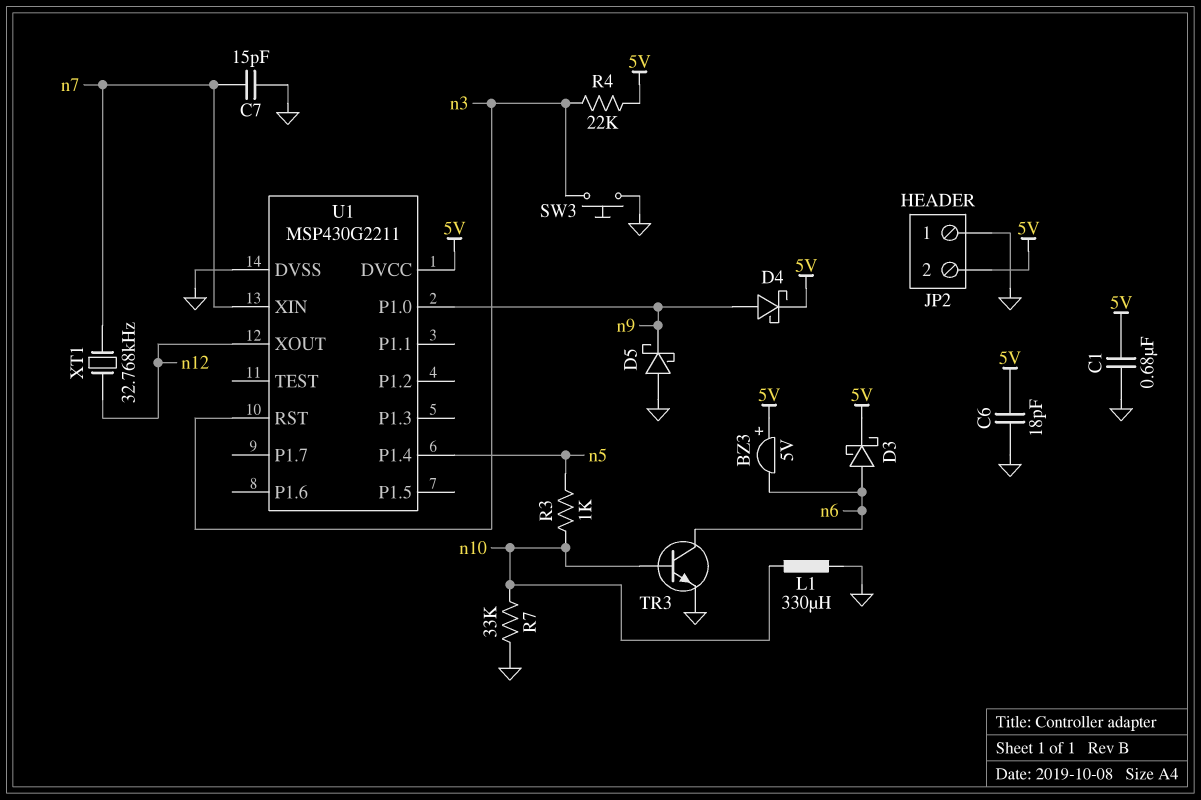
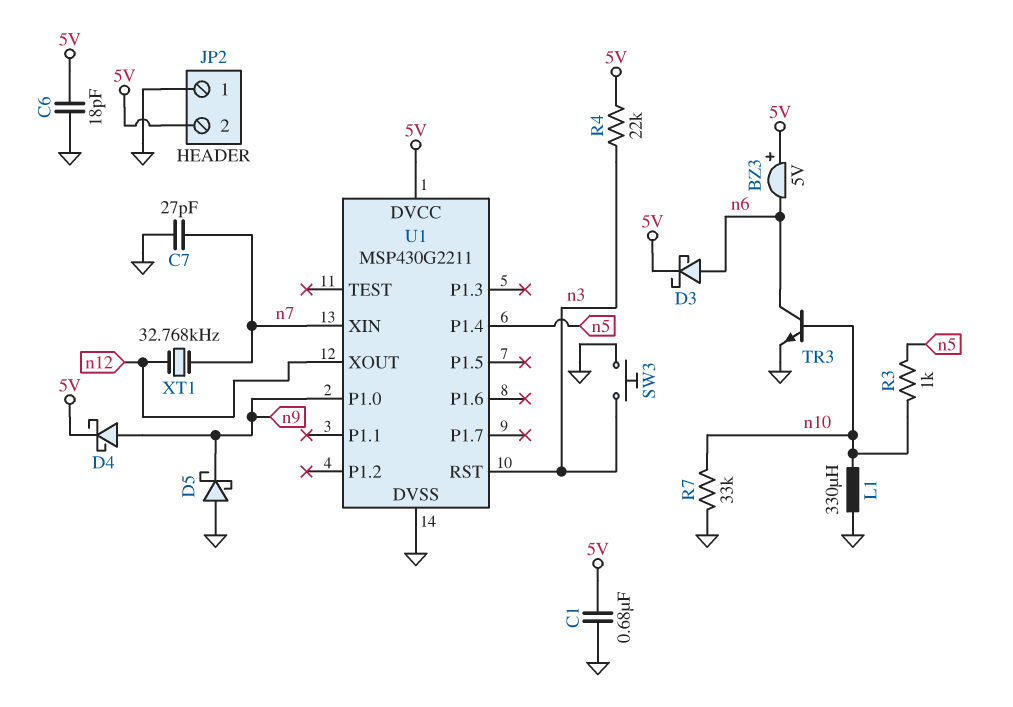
C7: 15pF (GND, n7) -> 27pF (GND, n7)

